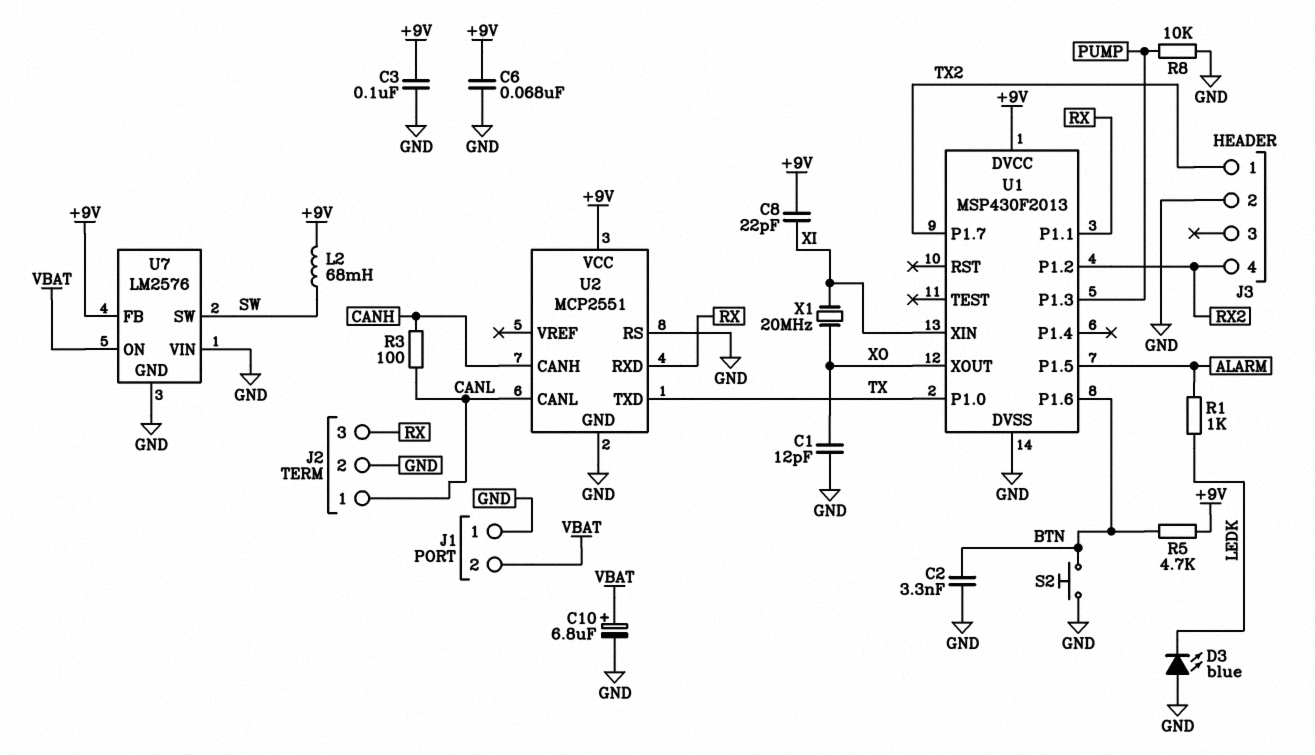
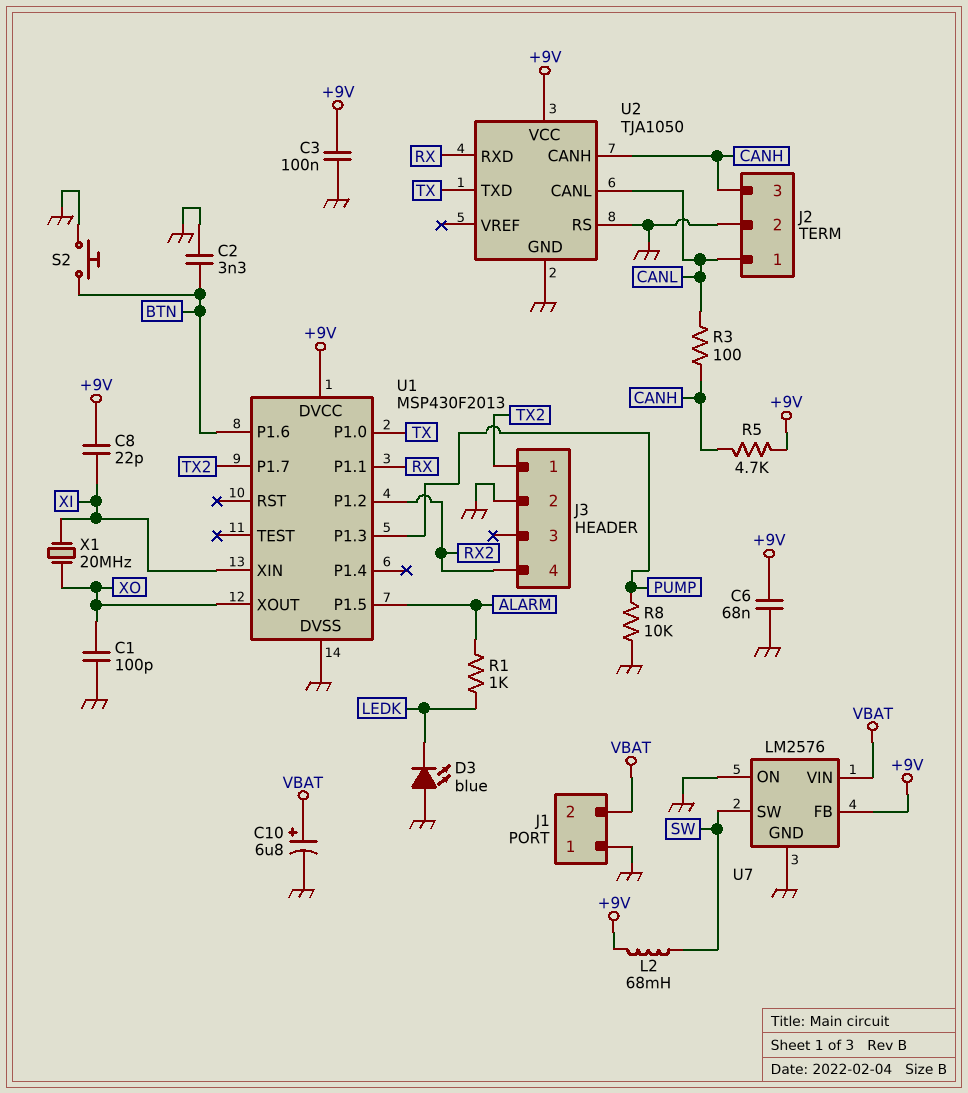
C1: 12pF (GND, XO) -> 100pF (GND, XO)
J2 pin 3: RX -> CANH
R5: 4.7k (+9V, BTN) -> 4.7k (+9V, CANH)
U2: MCP2551 -> TJA1050
U7 pin ON: VBAT -> GND
U7 pin VIN: GND -> VBAT

